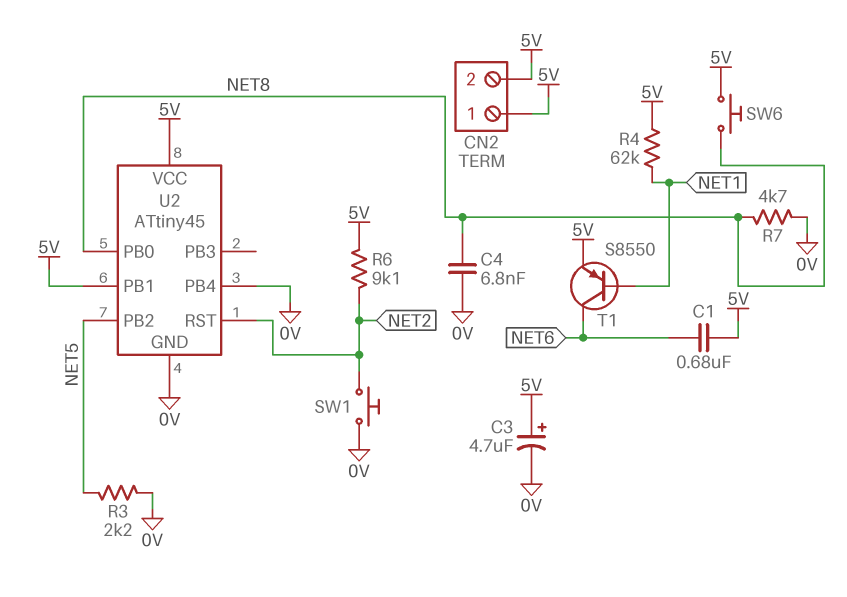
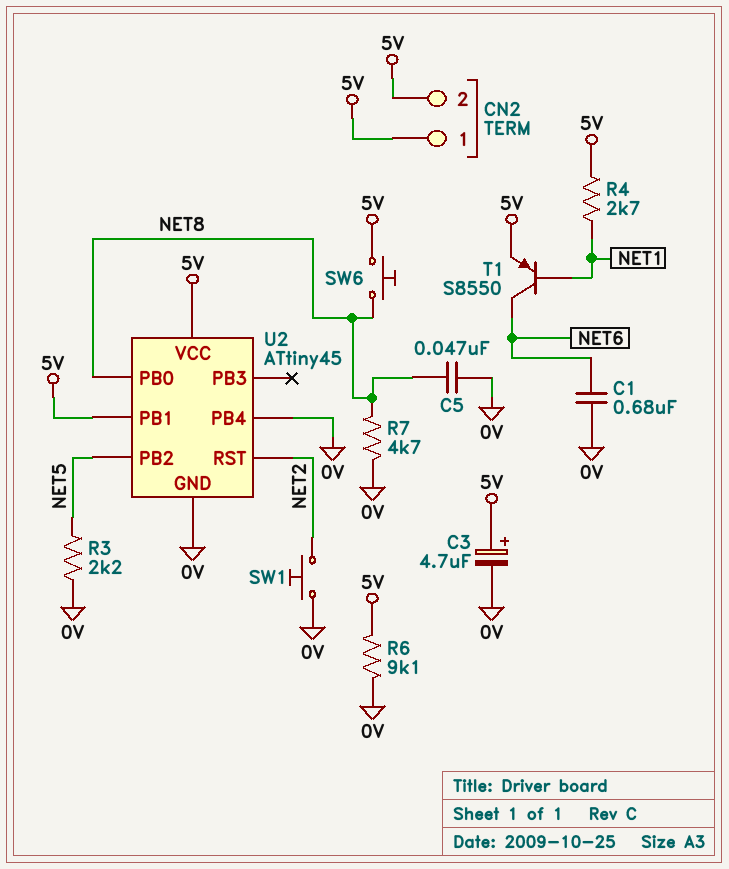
C1: 680nF (5V, NET6) -> 680nF (0V, NET6)
C4: 6.8nF (0V, NET8) -> none
C5: none -> 47nF (0V, NET8)
R4: 62k (5V, NET1) -> 2.7k (5V, NET1)
R6: 9.1k (5V, NET2) -> 9.1k (0V, 5V)

